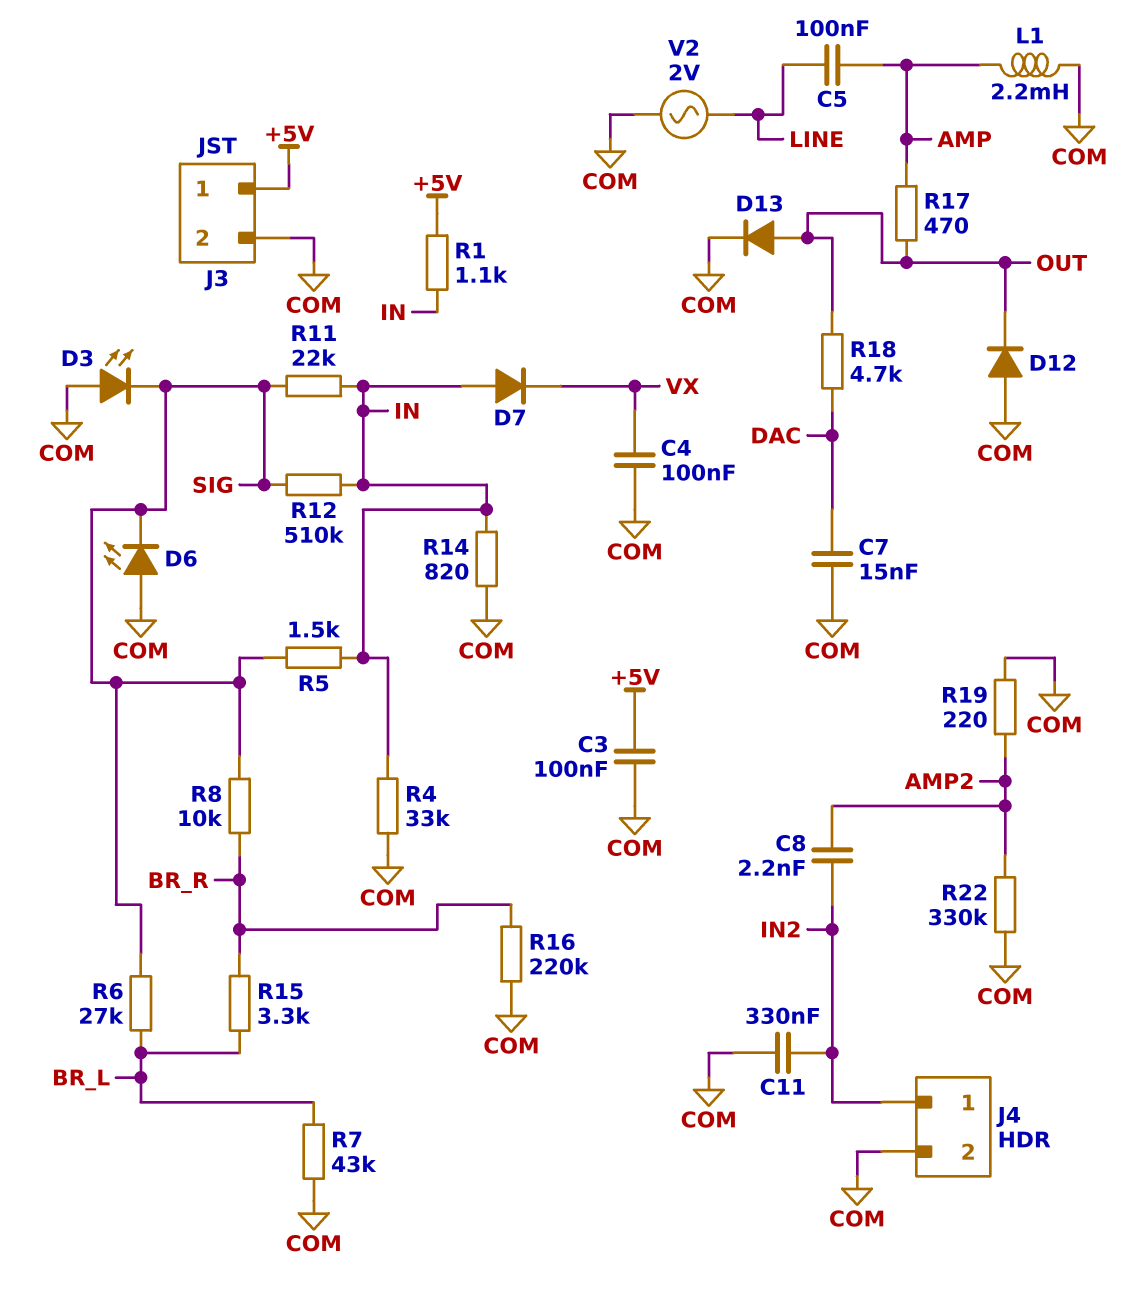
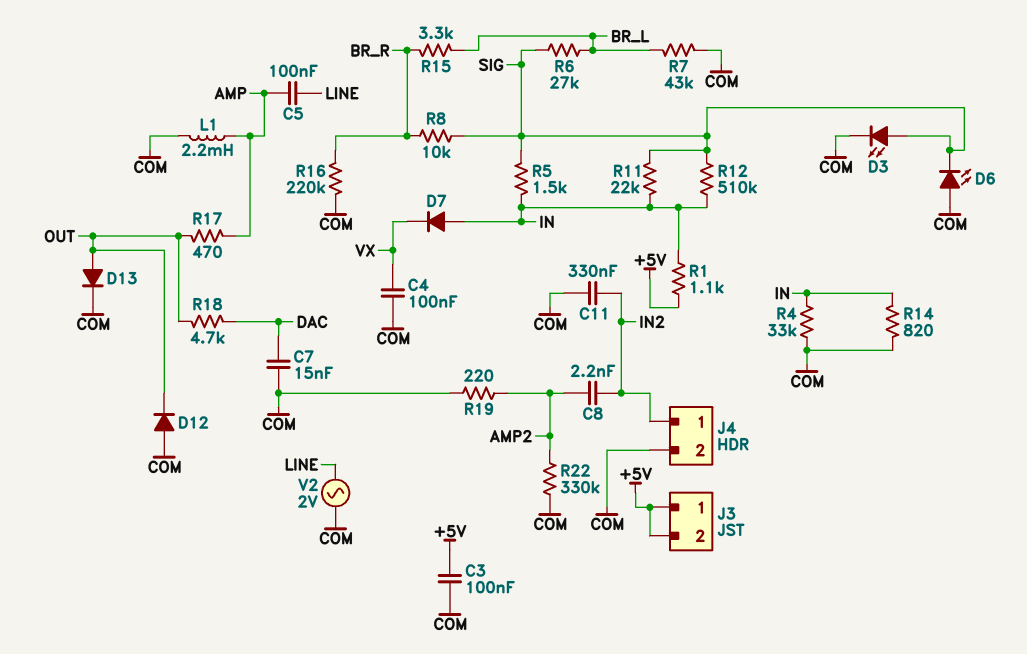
D3: LED (A COM, K SIG) -> LED (A SIG, K COM)
J3 pin 2: COM -> +5V

